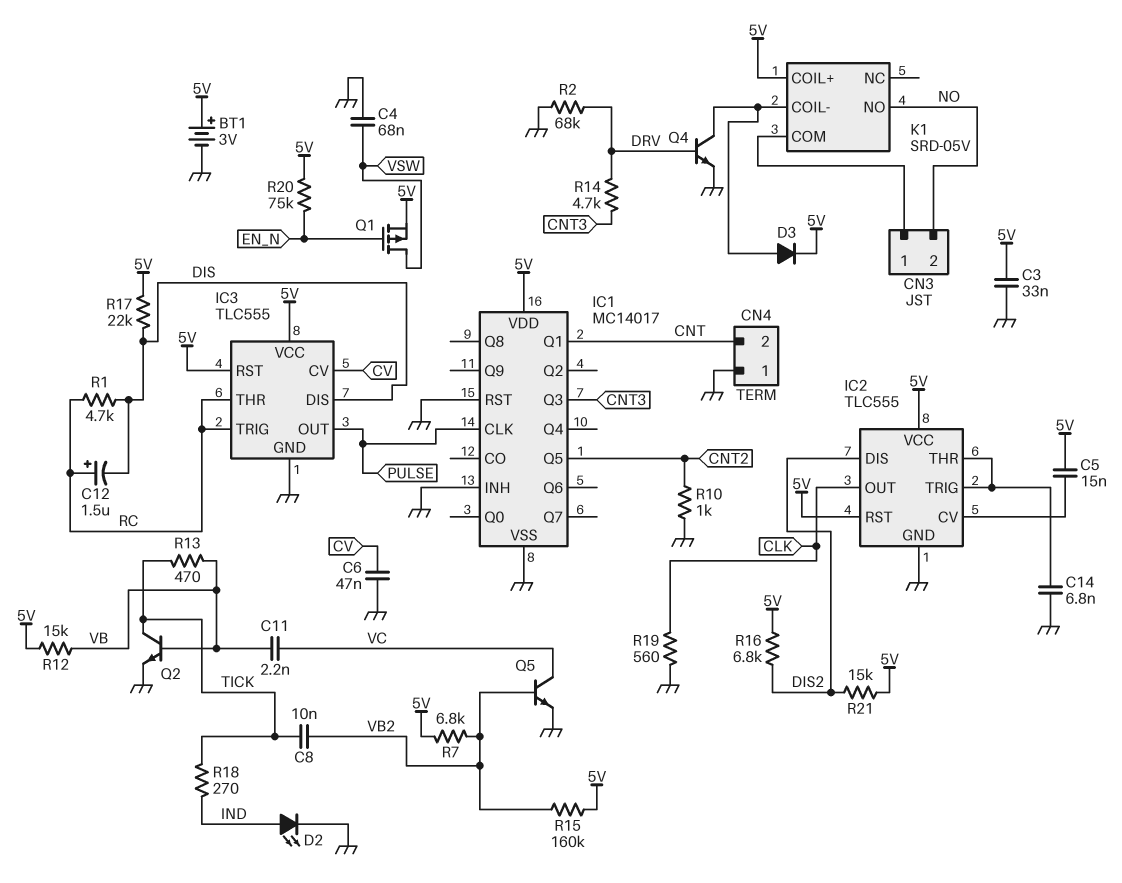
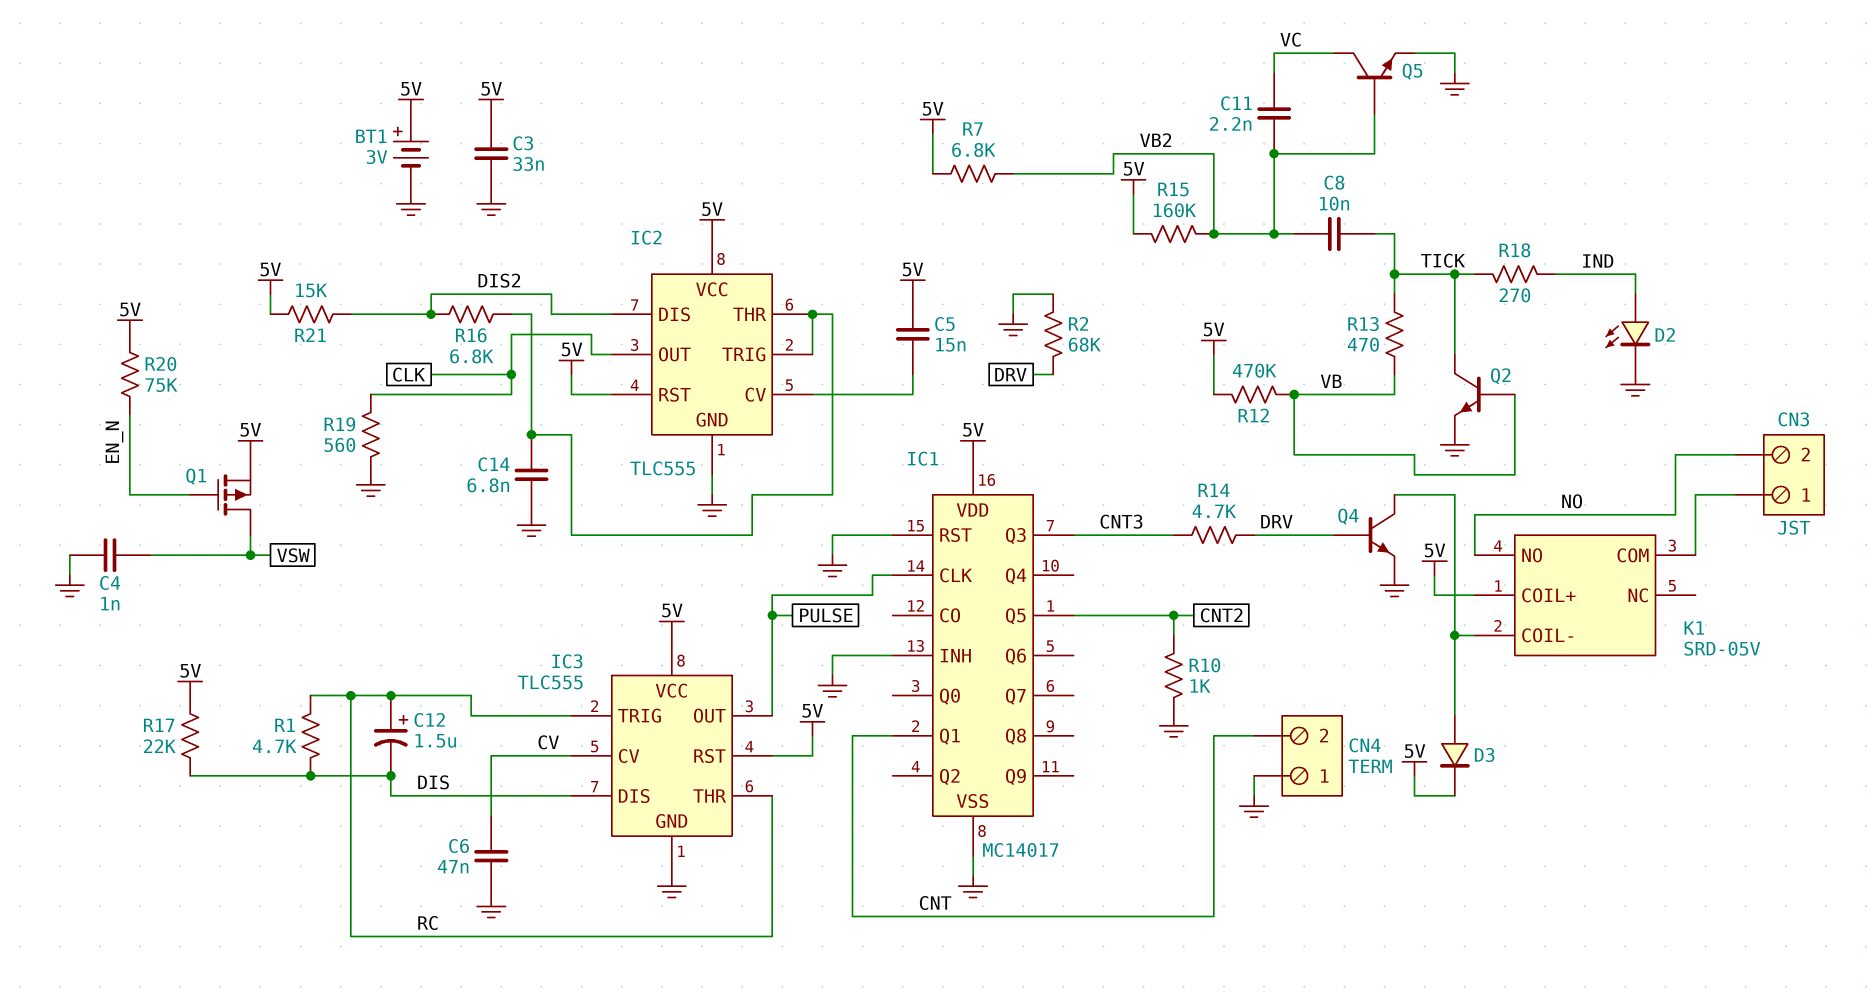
C4: 68nF (GND, VSW) -> 1nF (GND, VSW)
C11: 2.2nF (VB, VC) -> 2.2nF (VB2, VC)
R12: 15k (5V, VB) -> 470k (5V, VB)
R16: 6.8k (5V, DIS2) -> 6.8k (DIS2, IC2/THR)

